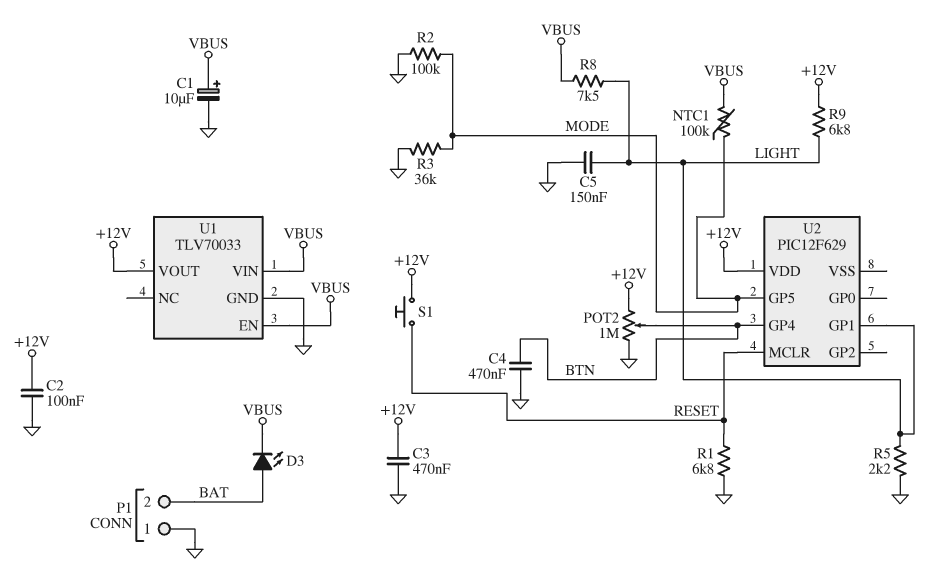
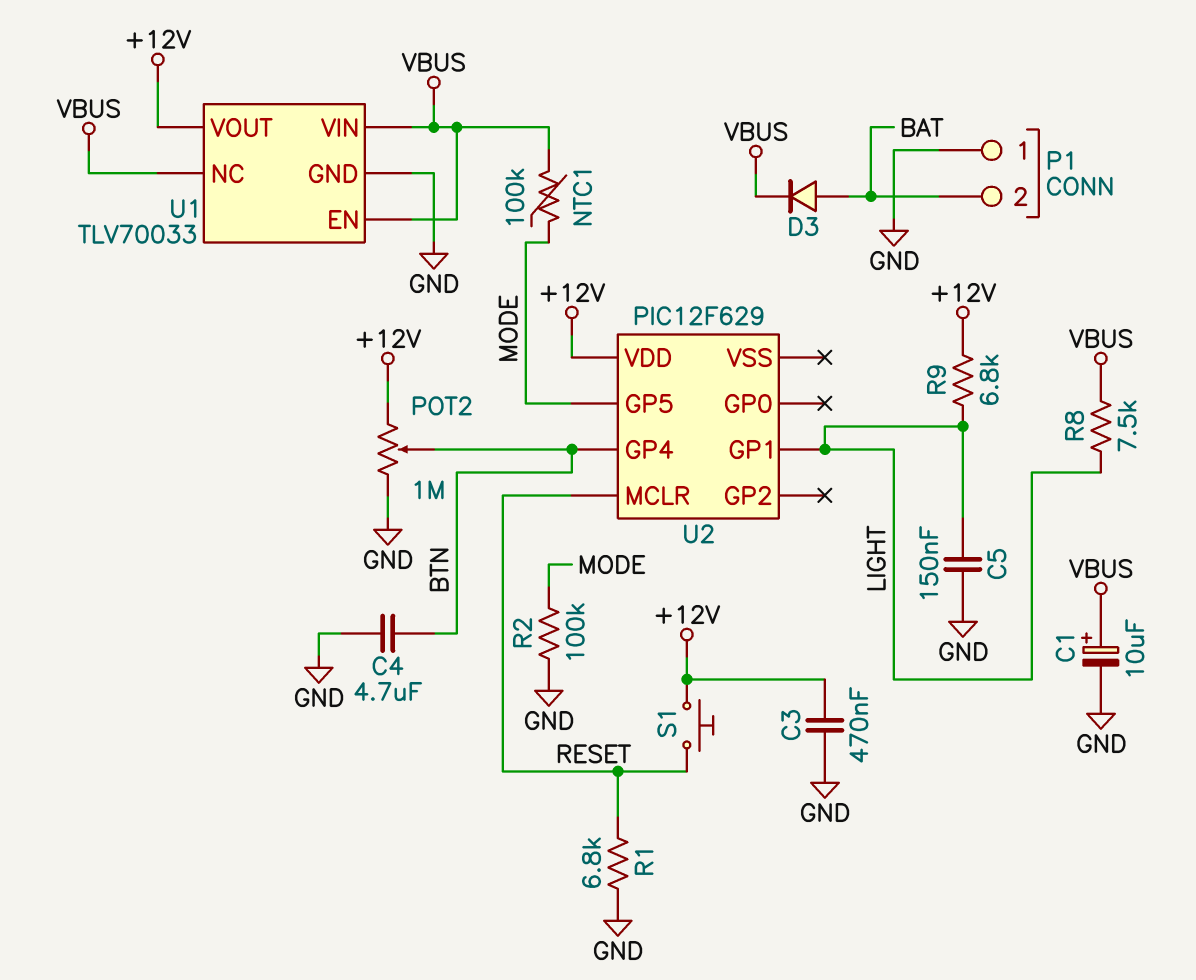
C2: 100nF (+12V, GND) -> none
C4: 470nF (BTN, GND) -> 4.7uF (BTN, GND)
D3: LED (A BAT, K VBUS) -> diode (A BAT, K VBUS)
R3: 36k (GND, MODE) -> none
R5: 2.2k (GND, LIGHT) -> none
U1 pin NC: none -> VBUS

